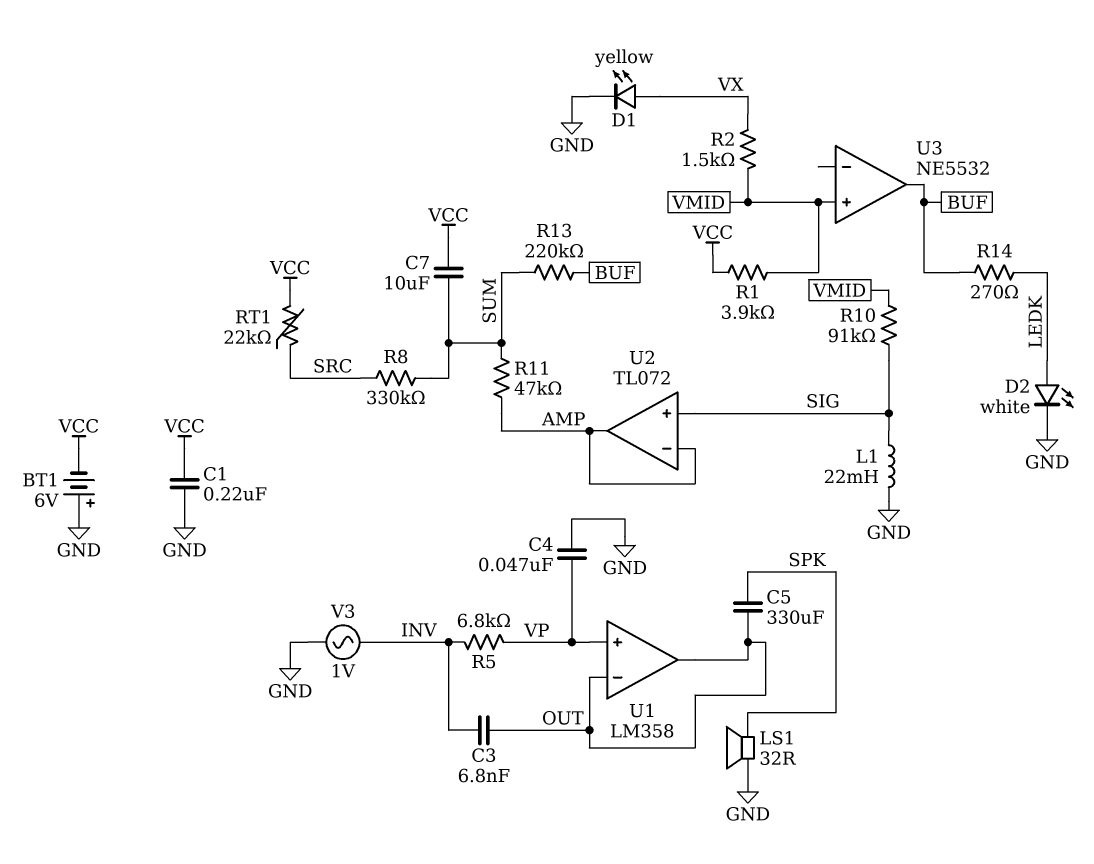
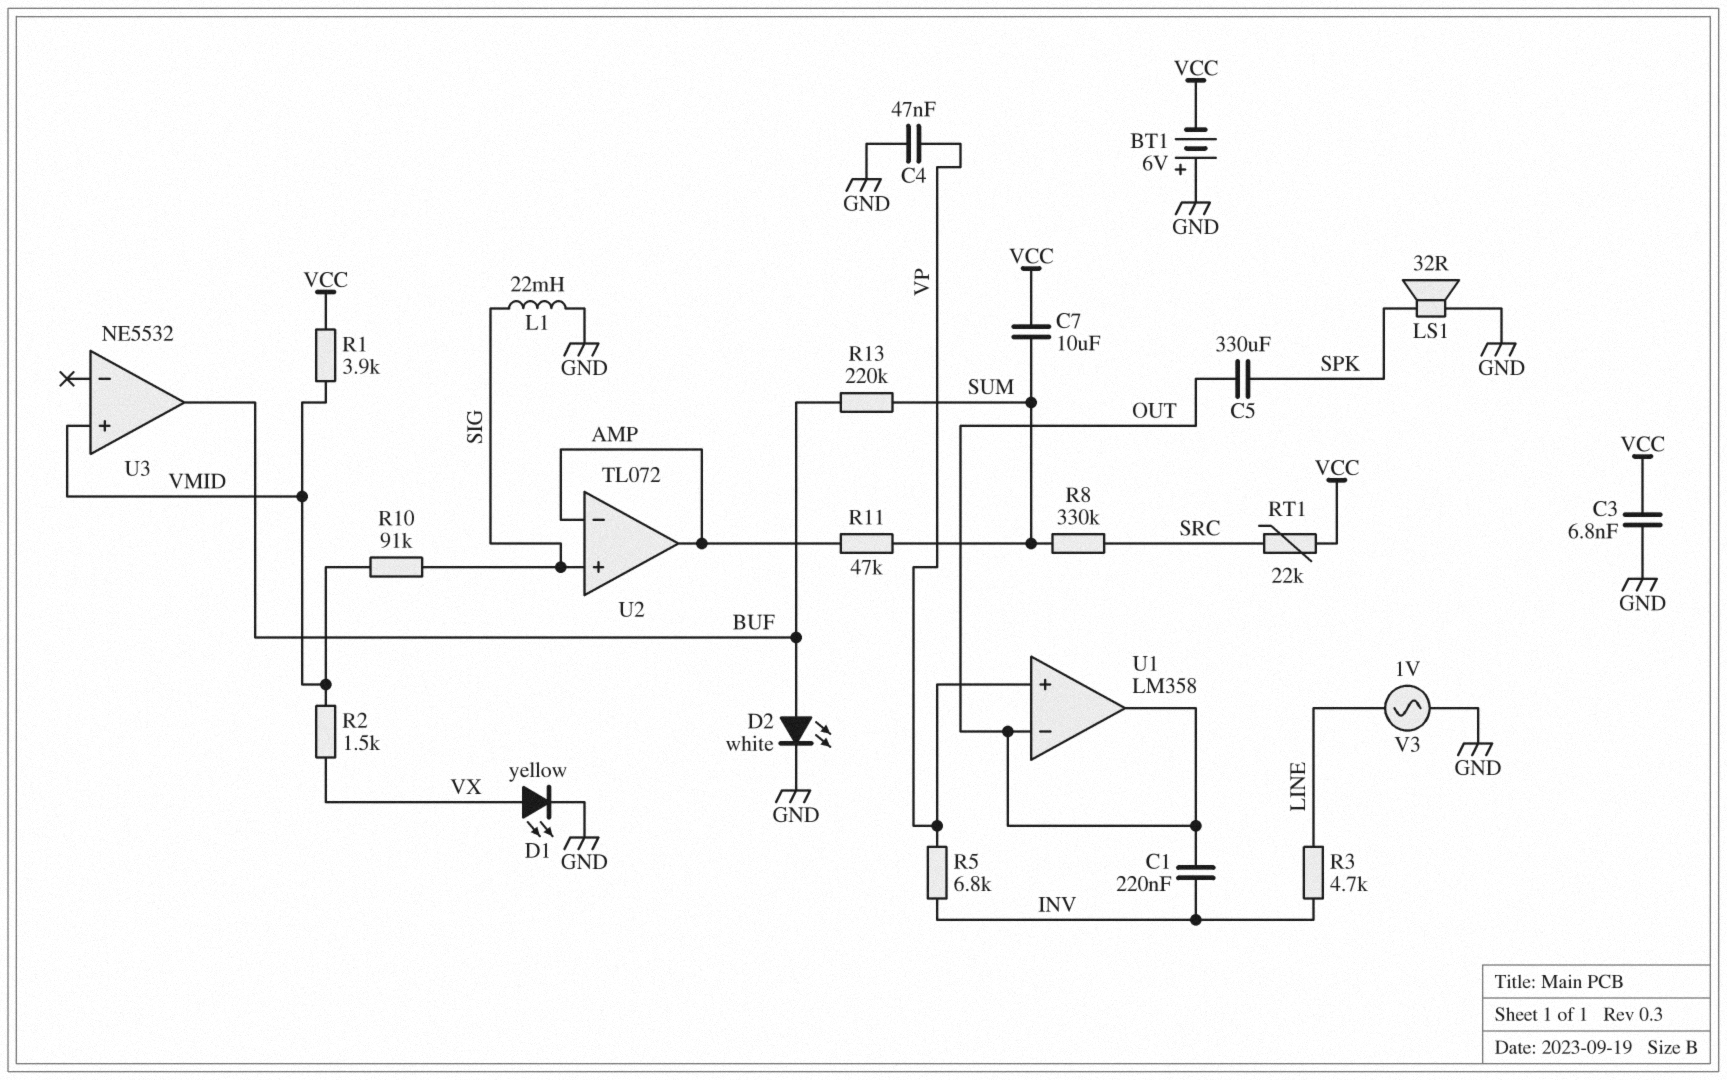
C1: 220nF (GND, VCC) -> 220nF (INV, OUT)
C3: 6.8nF (INV, OUT) -> 6.8nF (GND, VCC)
D2: LED white (A LEDK, K GND) -> LED white (A BUF, K GND)
R3: none -> 4.7k (INV, LINE)
R14: 270 (BUF, LEDK) -> none
V3: AC 1V (GND, INV) -> AC 1V (GND, LINE)

